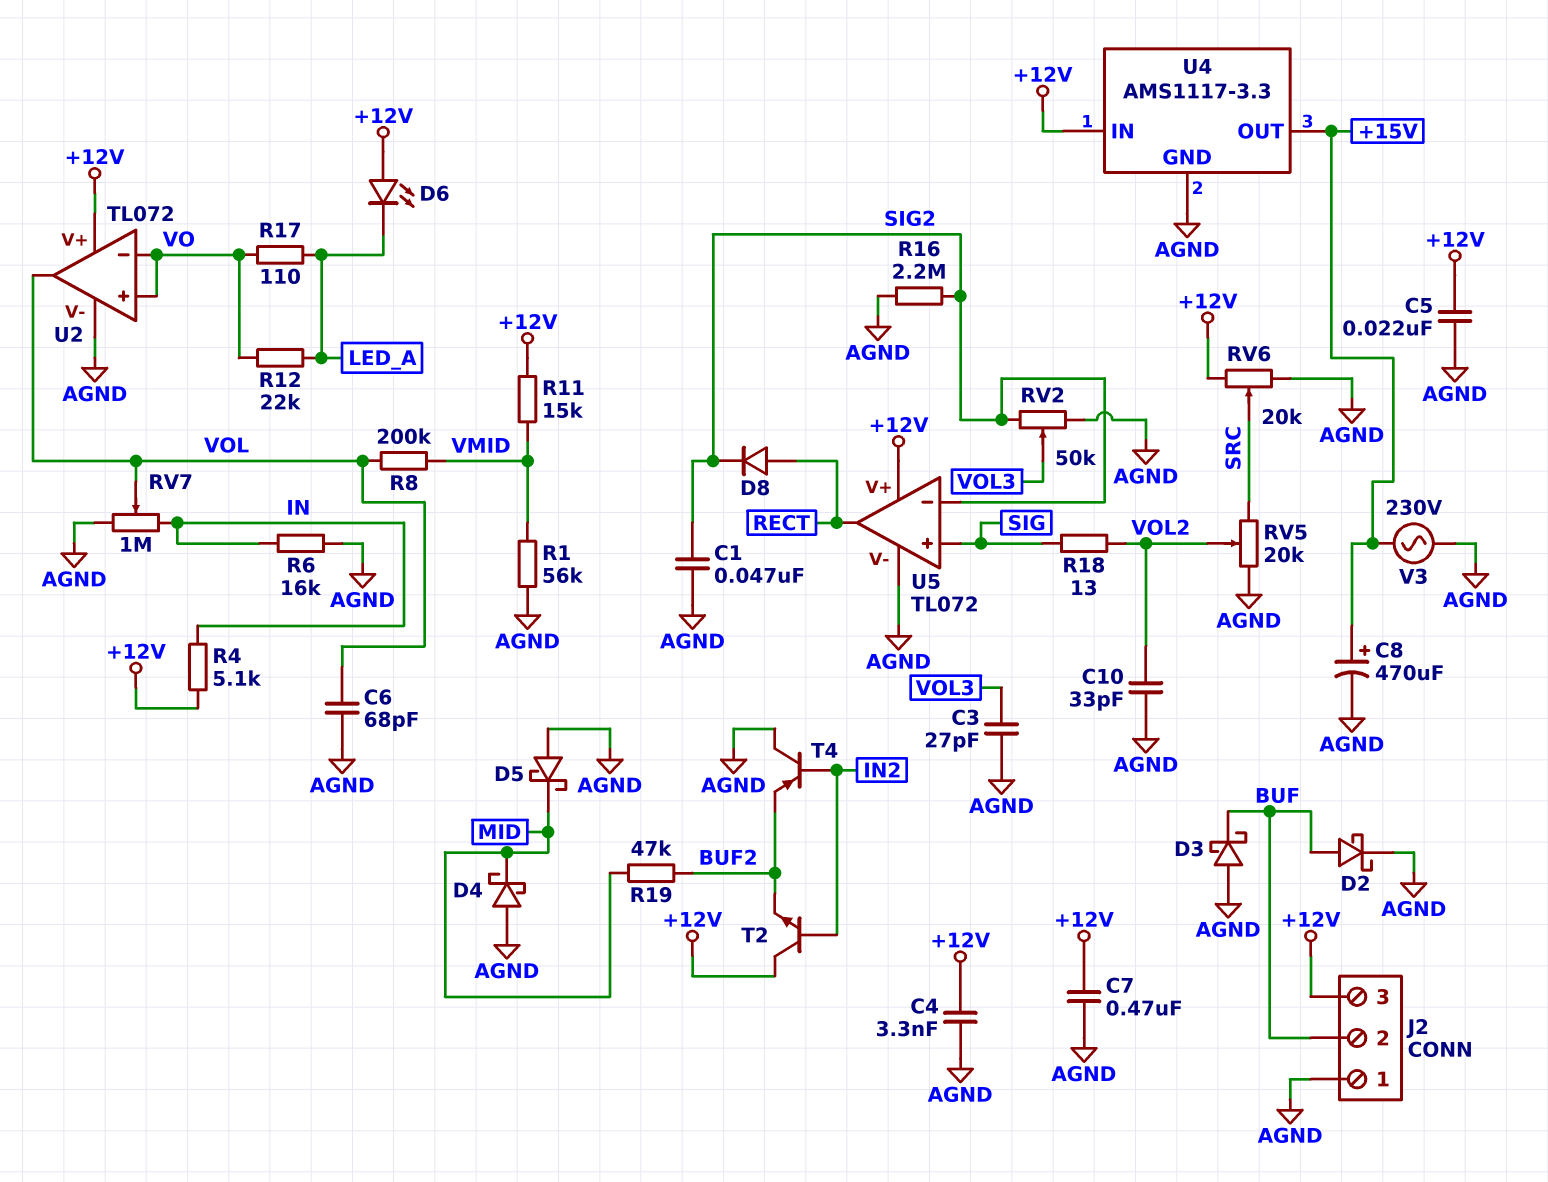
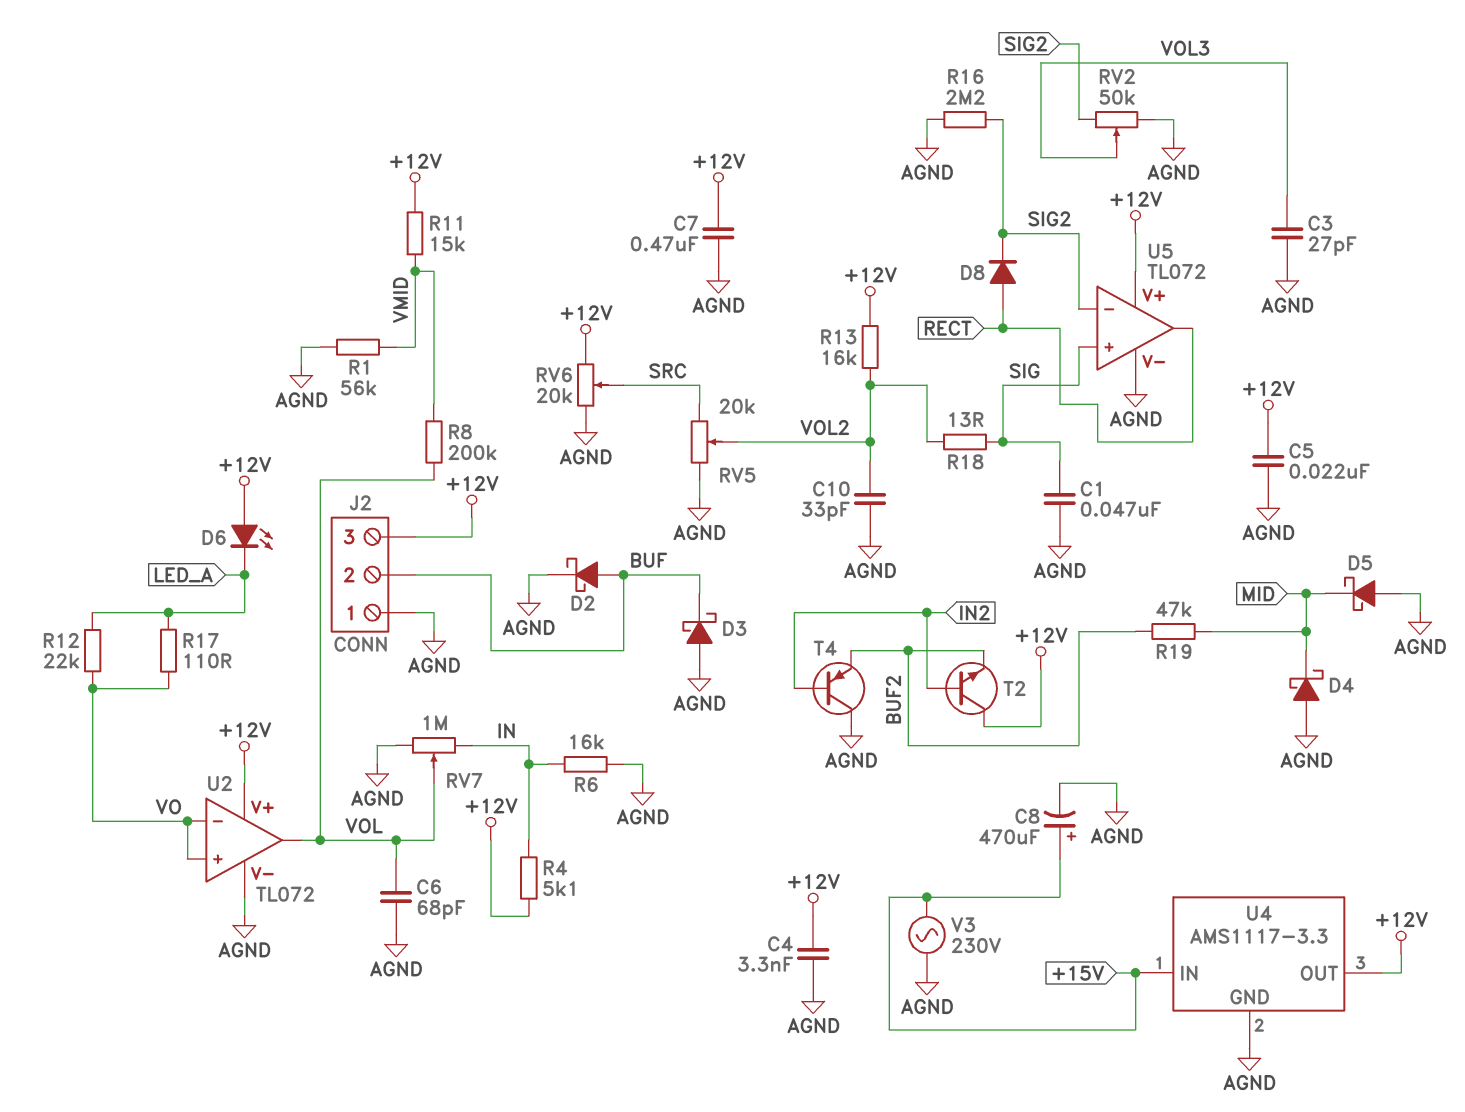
C1: 47nF (AGND, SIG2) -> 47nF (AGND, SIG)
R13: none -> 16k (+12V, VOL2)
U4 pin IN: +12V -> +15V
U4 pin OUT: +15V -> +12V

